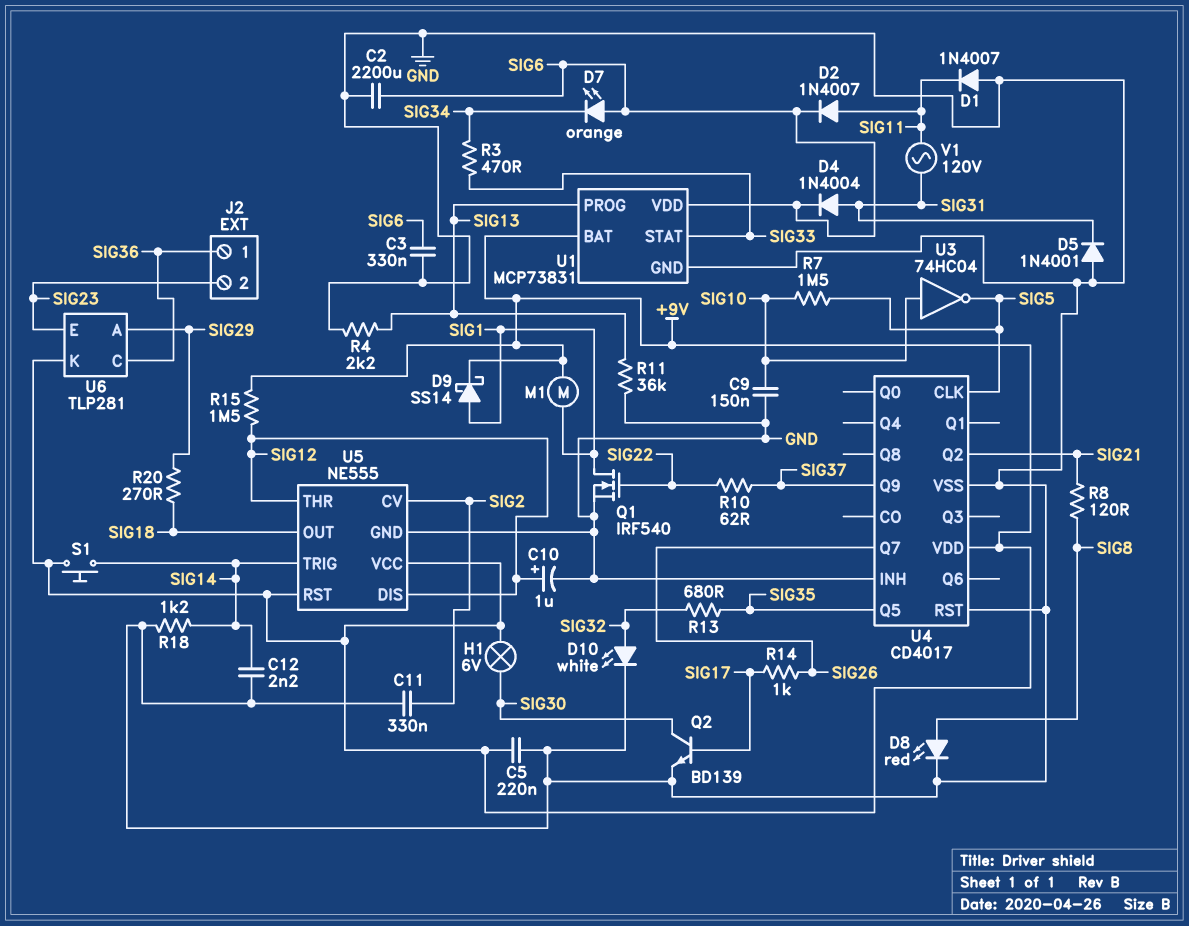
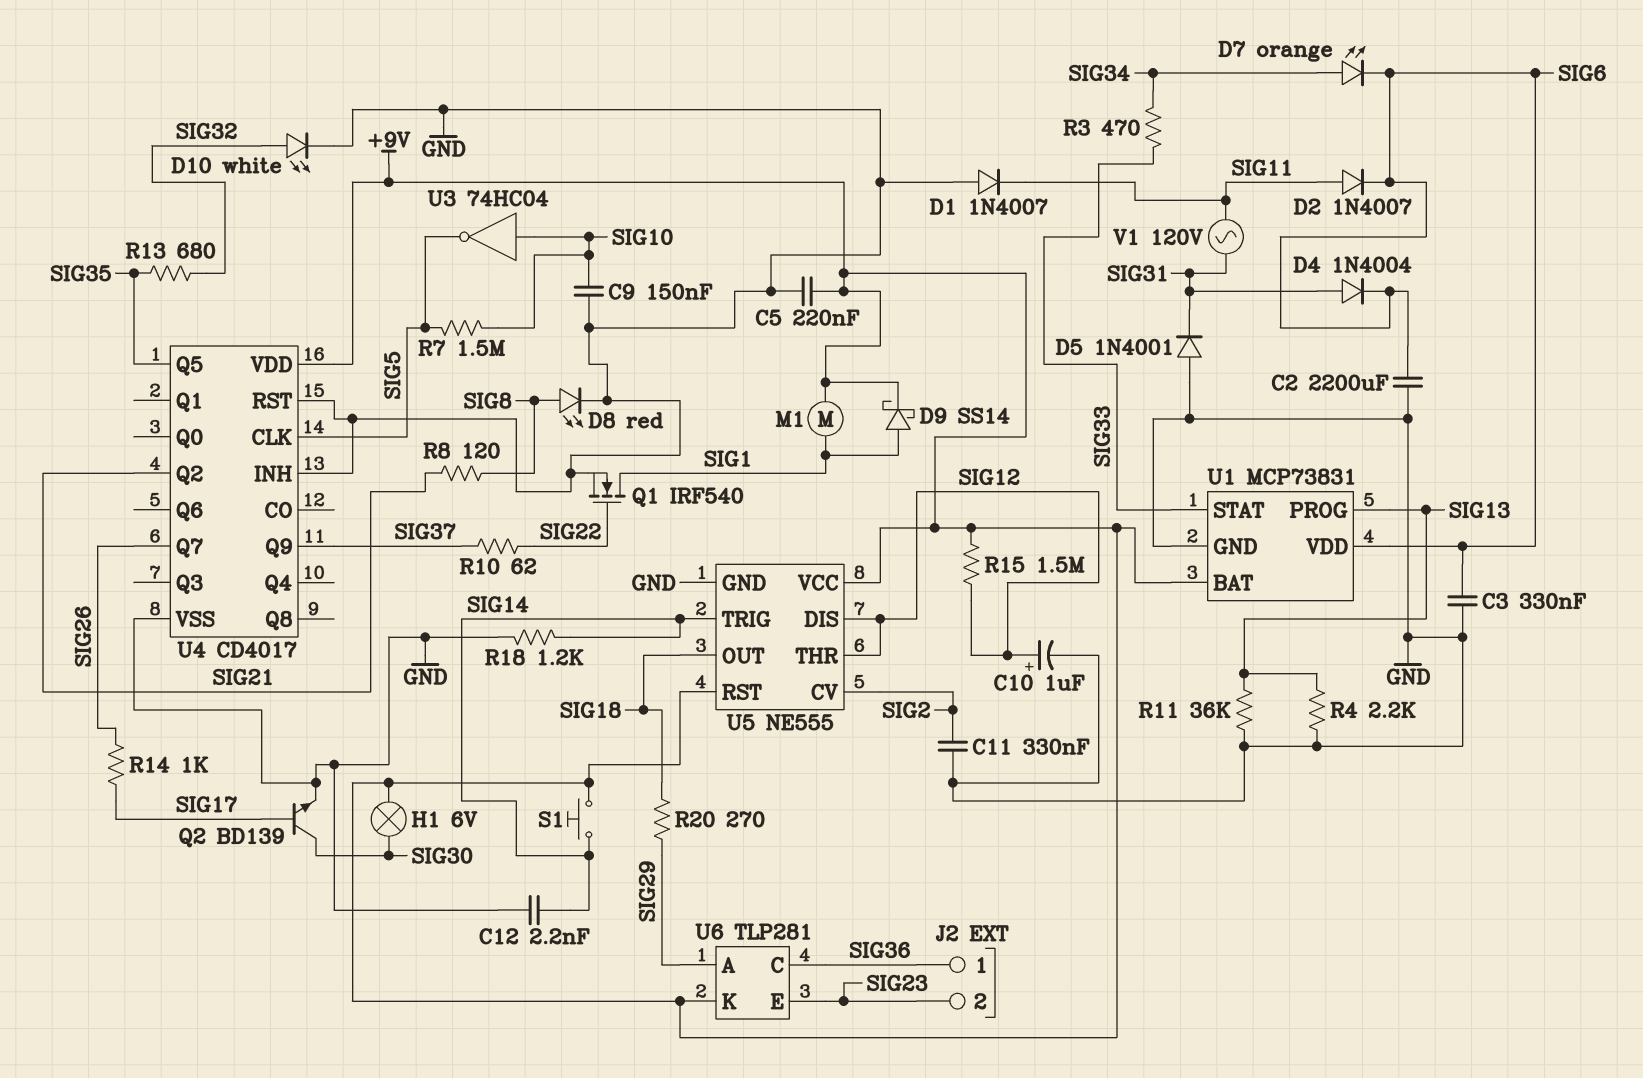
D7: LED orange (A SIG6, K SIG34) -> LED orange (A SIG34, K SIG6)

